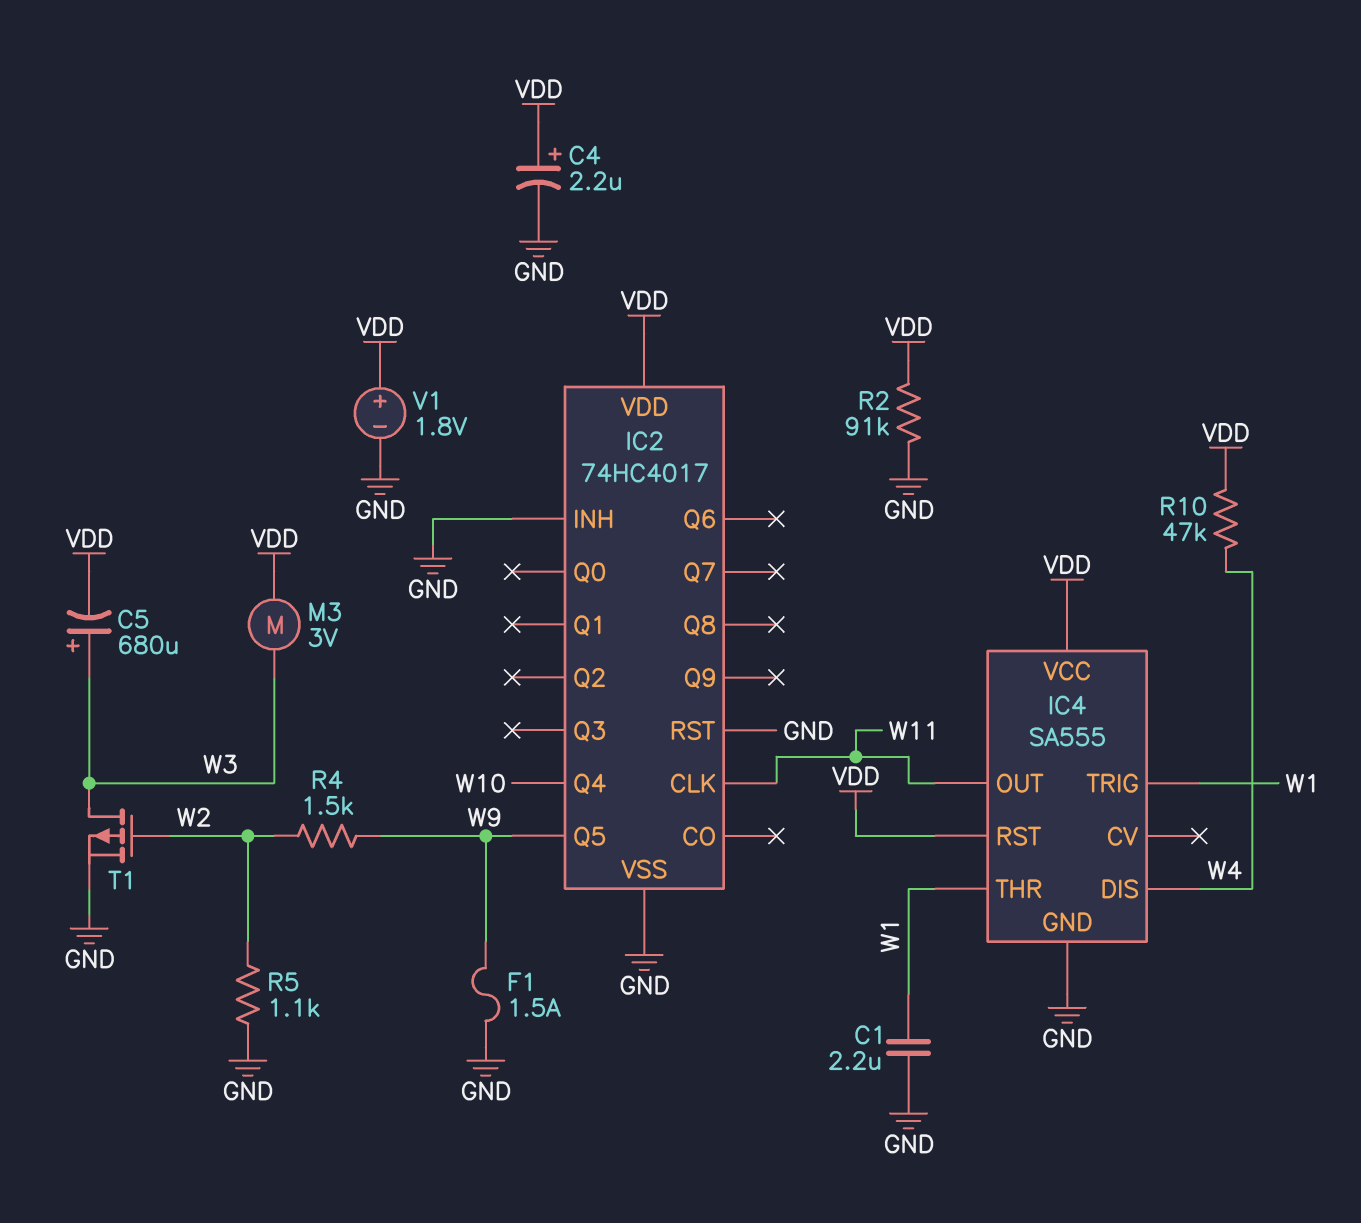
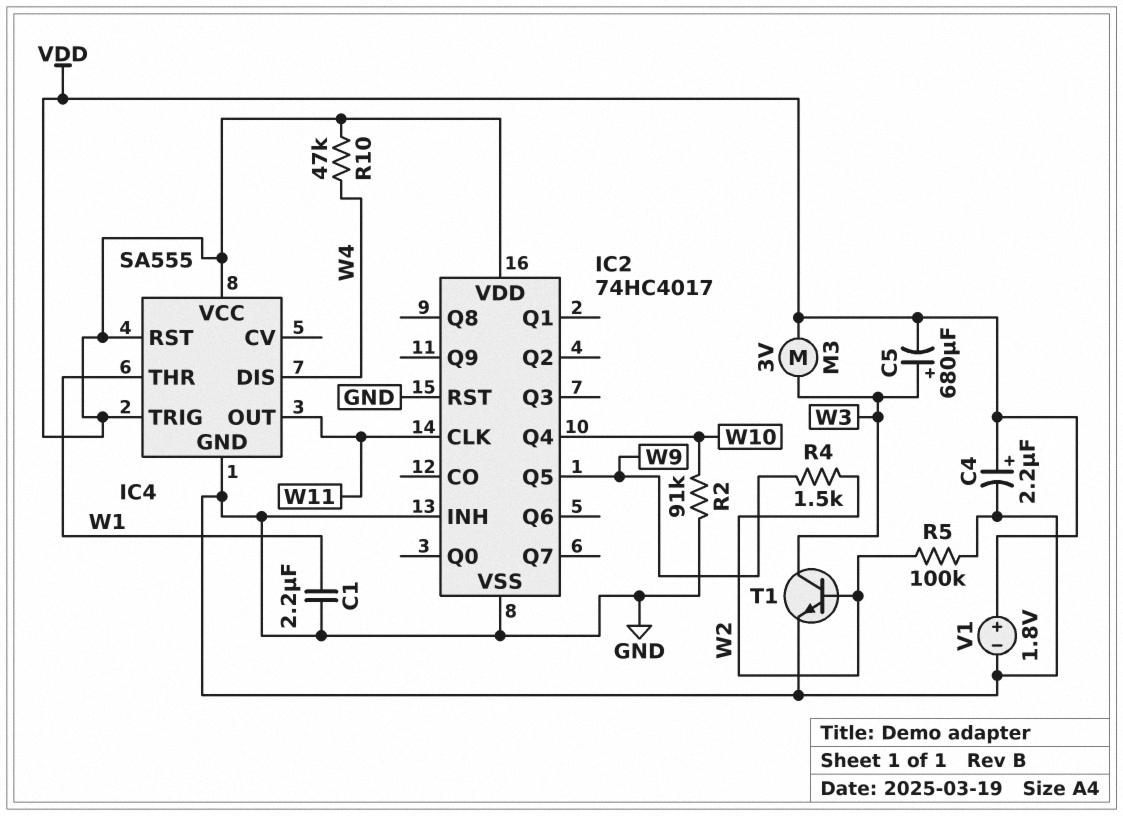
F1: 1.5A (GND, W9) -> none
IC4 pin TRIG: W1 -> VDD
R2: 91k (GND, VDD) -> 91k (GND, W10)
R5: 1.1k (GND, W2) -> 100k (GND, W2)
T1: PMOS (G W2, D W3, S GND) -> NPN (B W2, C W3, E GND)

